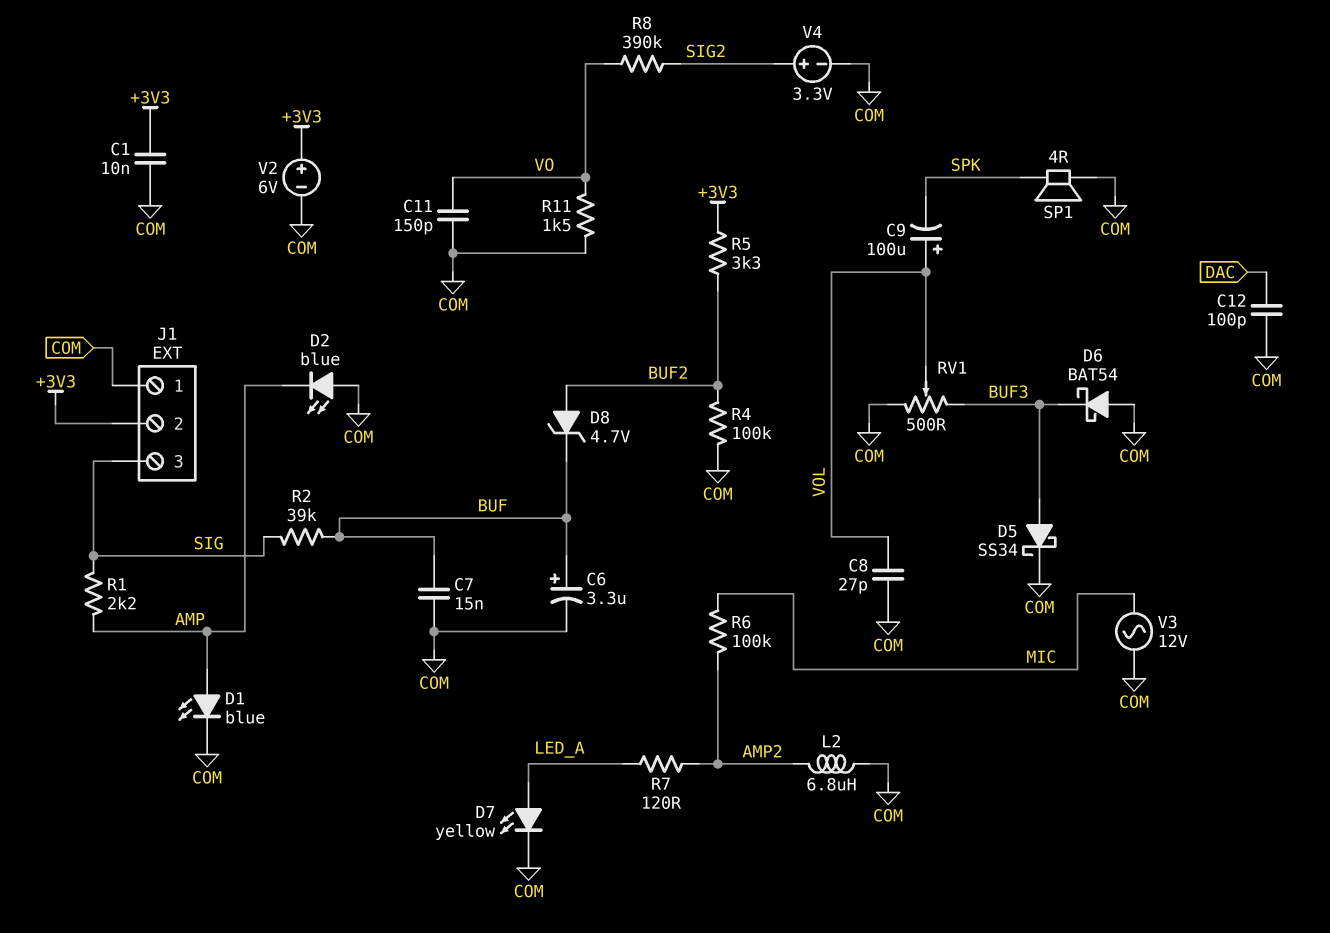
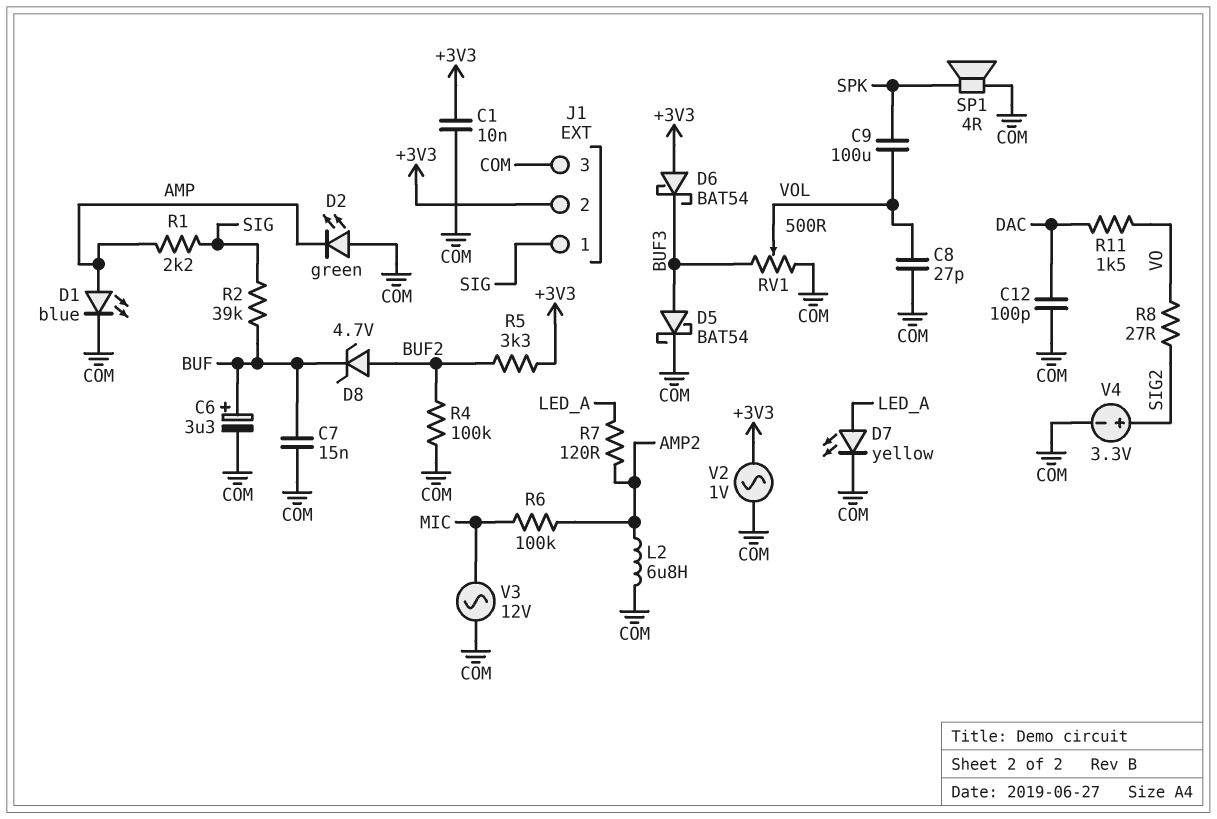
C9: 100uF (plus VOL, minus SPK) -> 100uF (SPK, VOL)
C11: 150pF (COM, VO) -> none
D2: LED blue (A COM, K AMP) -> LED green (A COM, K AMP)
D5: schottky SS34 (A BUF3, K COM) -> schottky BAT54 (A BUF3, K COM)
D6: schottky BAT54 (A COM, K BUF3) -> schottky BAT54 (A +3V3, K BUF3)
J1 pin 1: COM -> SIG
J1 pin 3: SIG -> COM
R8: 390k (SIG2, VO) -> 27 (SIG2, VO)
R11: 1.5k (COM, VO) -> 1.5k (DAC, VO)
V2: 6V (plus +3V3, minus COM) -> AC 1V (+3V3, COM)

